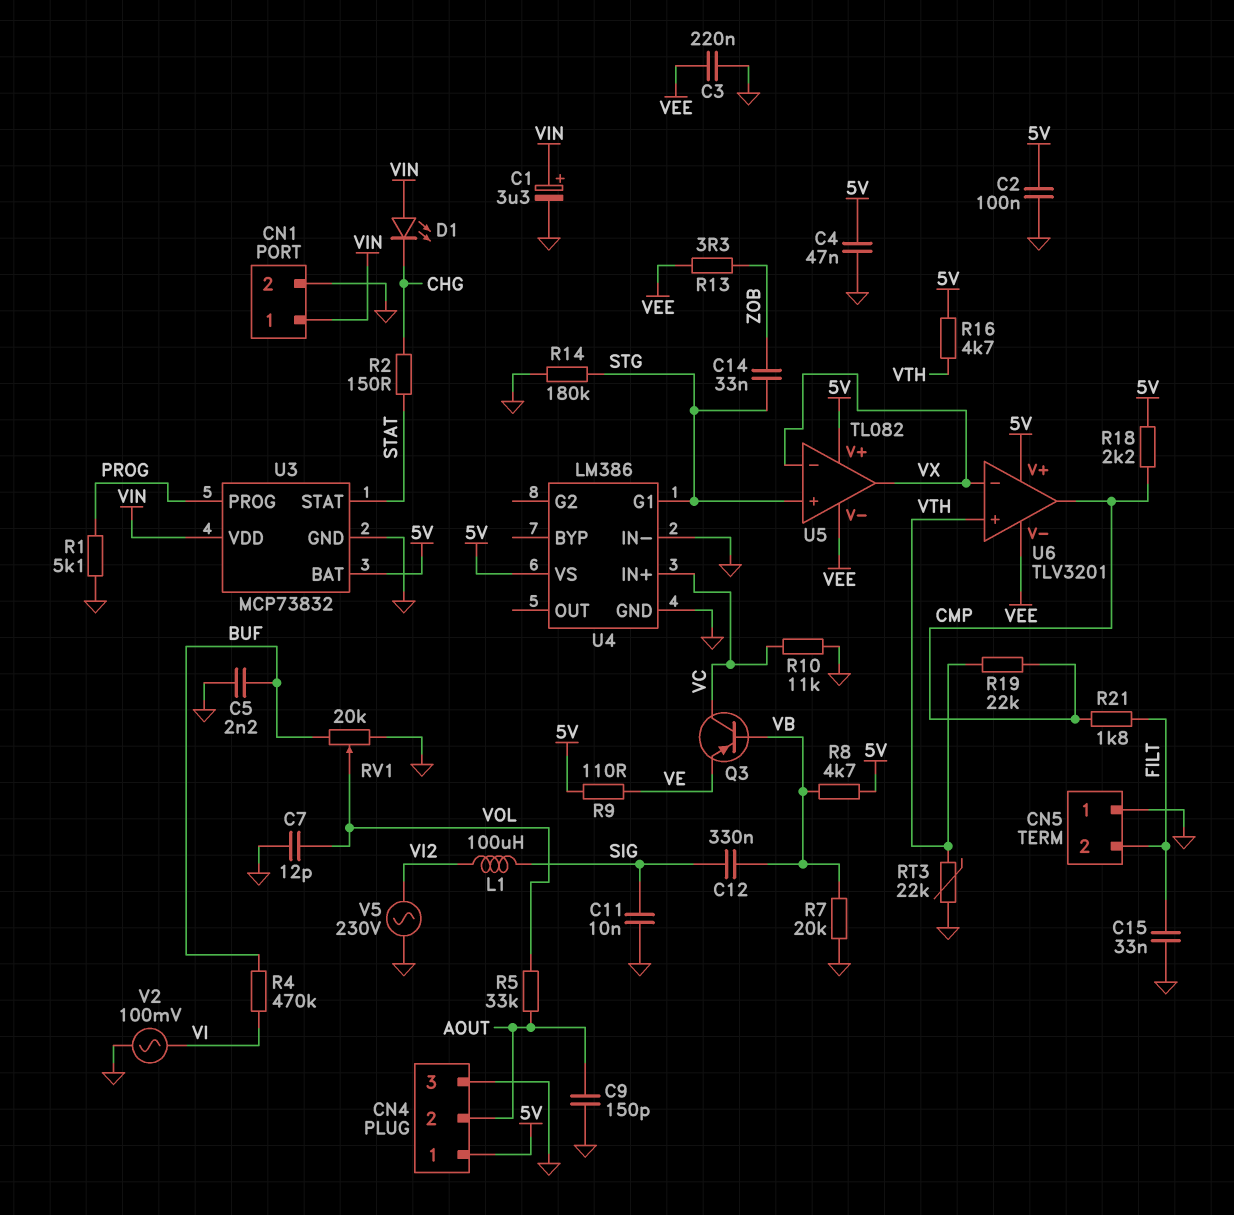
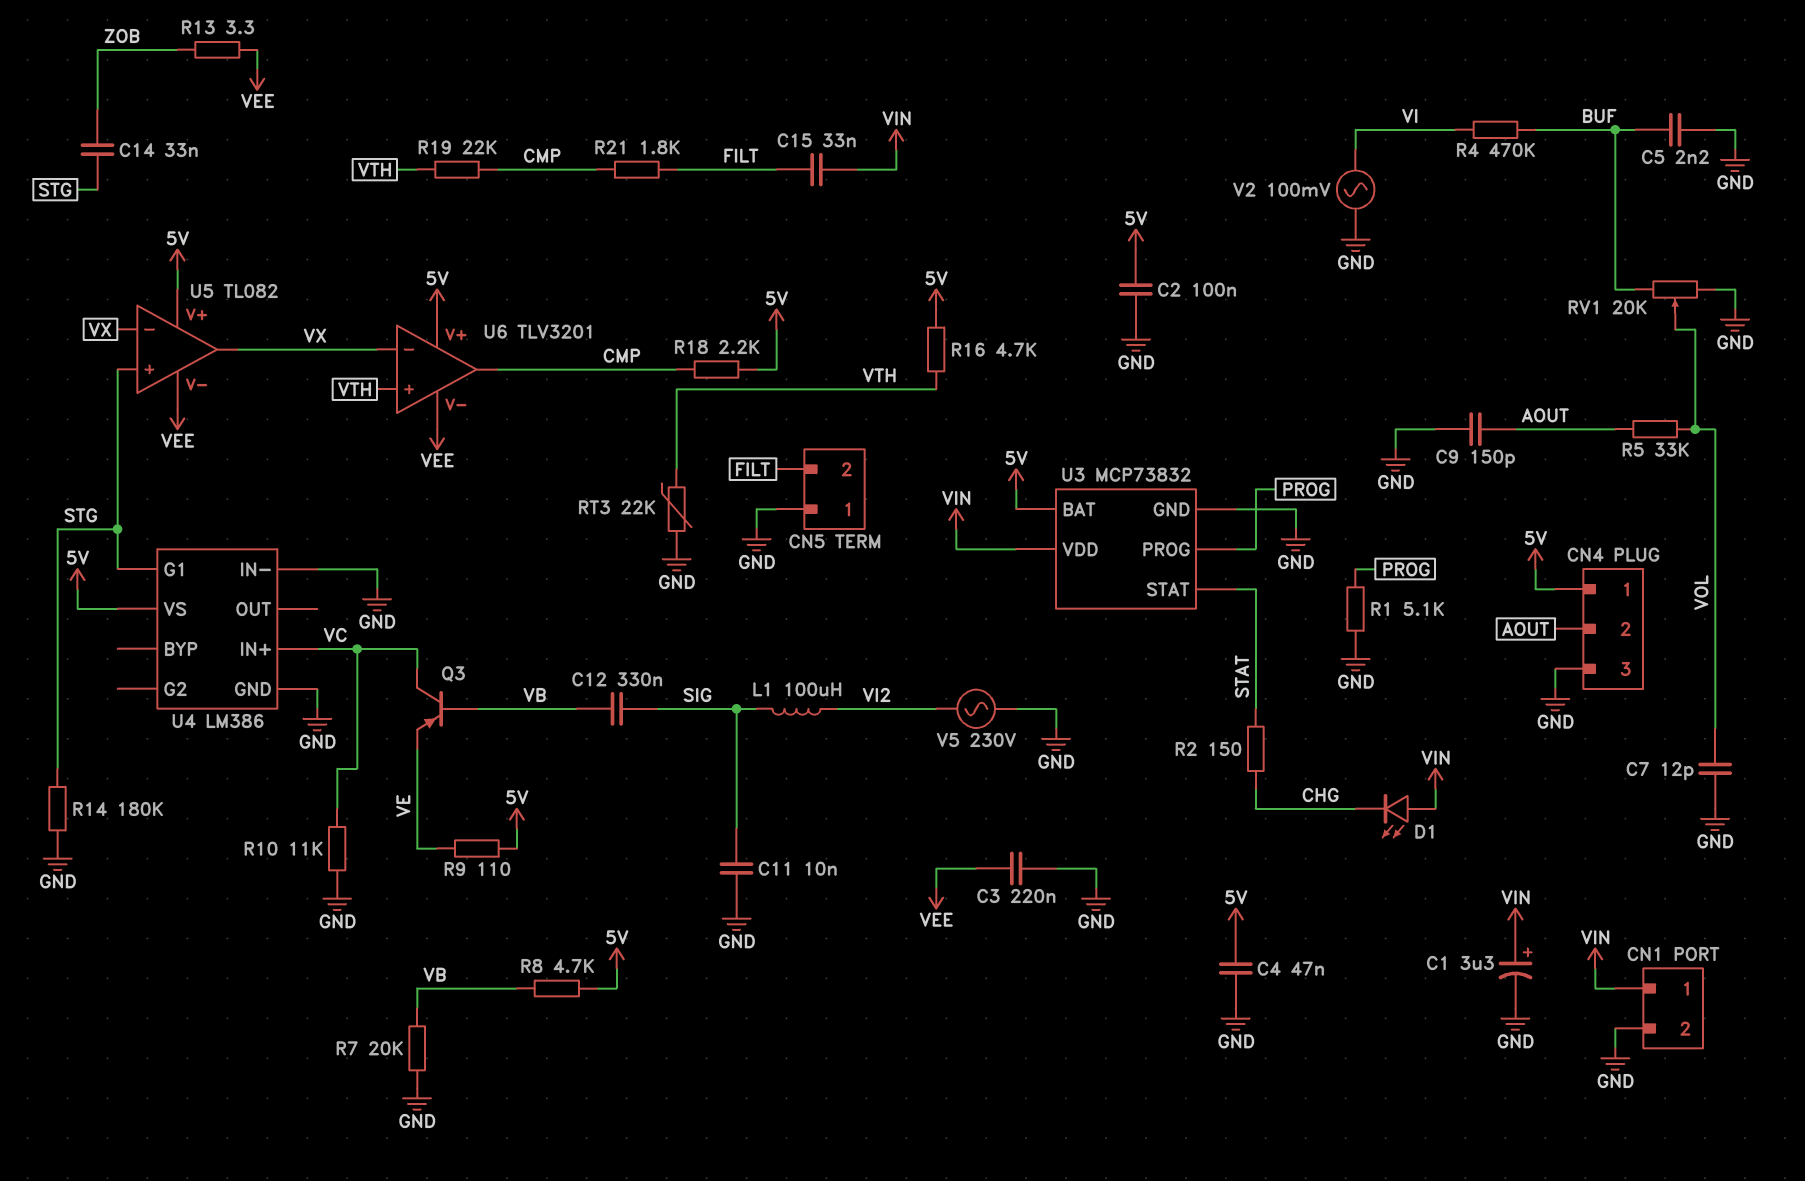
C15: 33nF (FILT, GND) -> 33nF (FILT, VIN)

